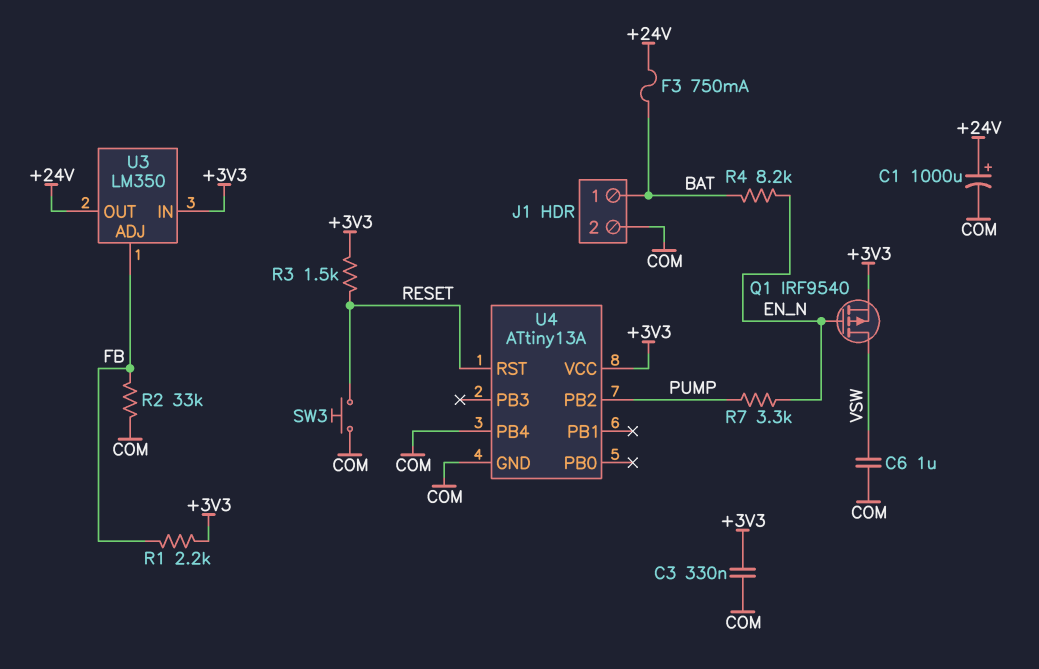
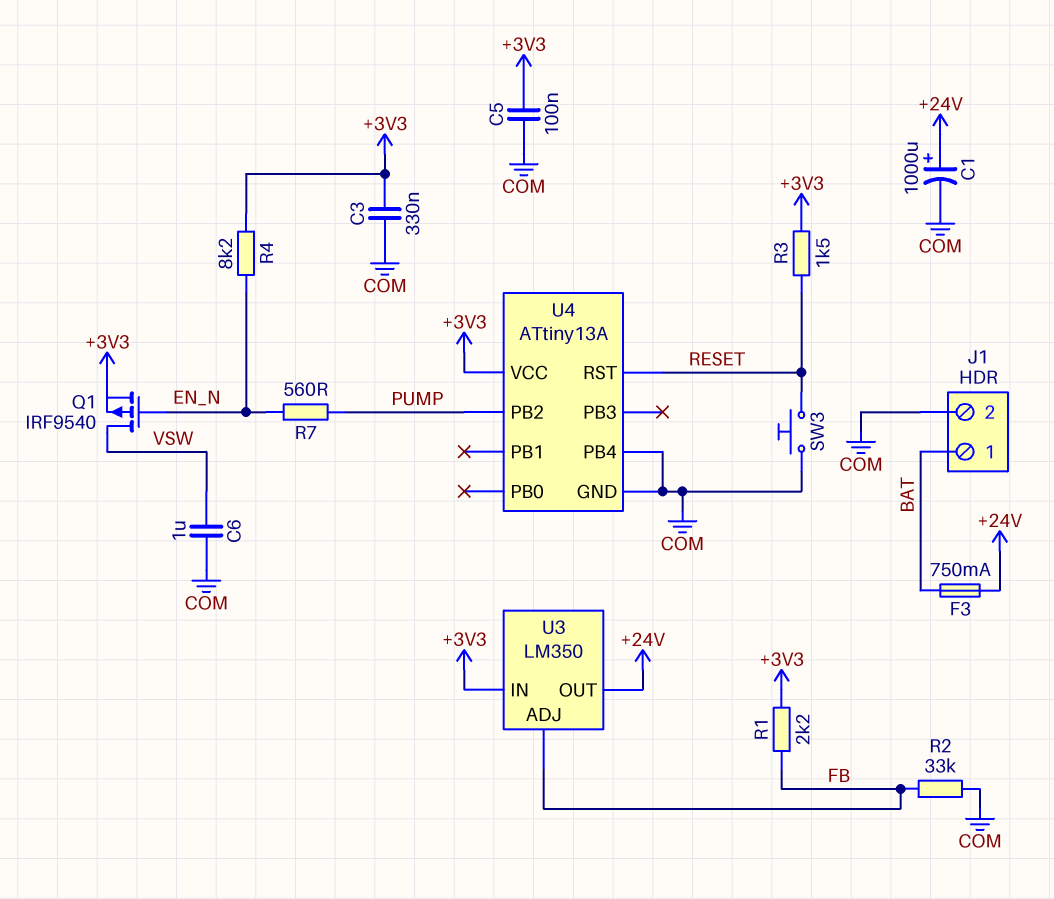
C5: none -> 100nF (+3V3, COM)
R4: 8.2k (BAT, EN_N) -> 8.2k (+3V3, EN_N)
R7: 3.3k (EN_N, PUMP) -> 560 (EN_N, PUMP)

